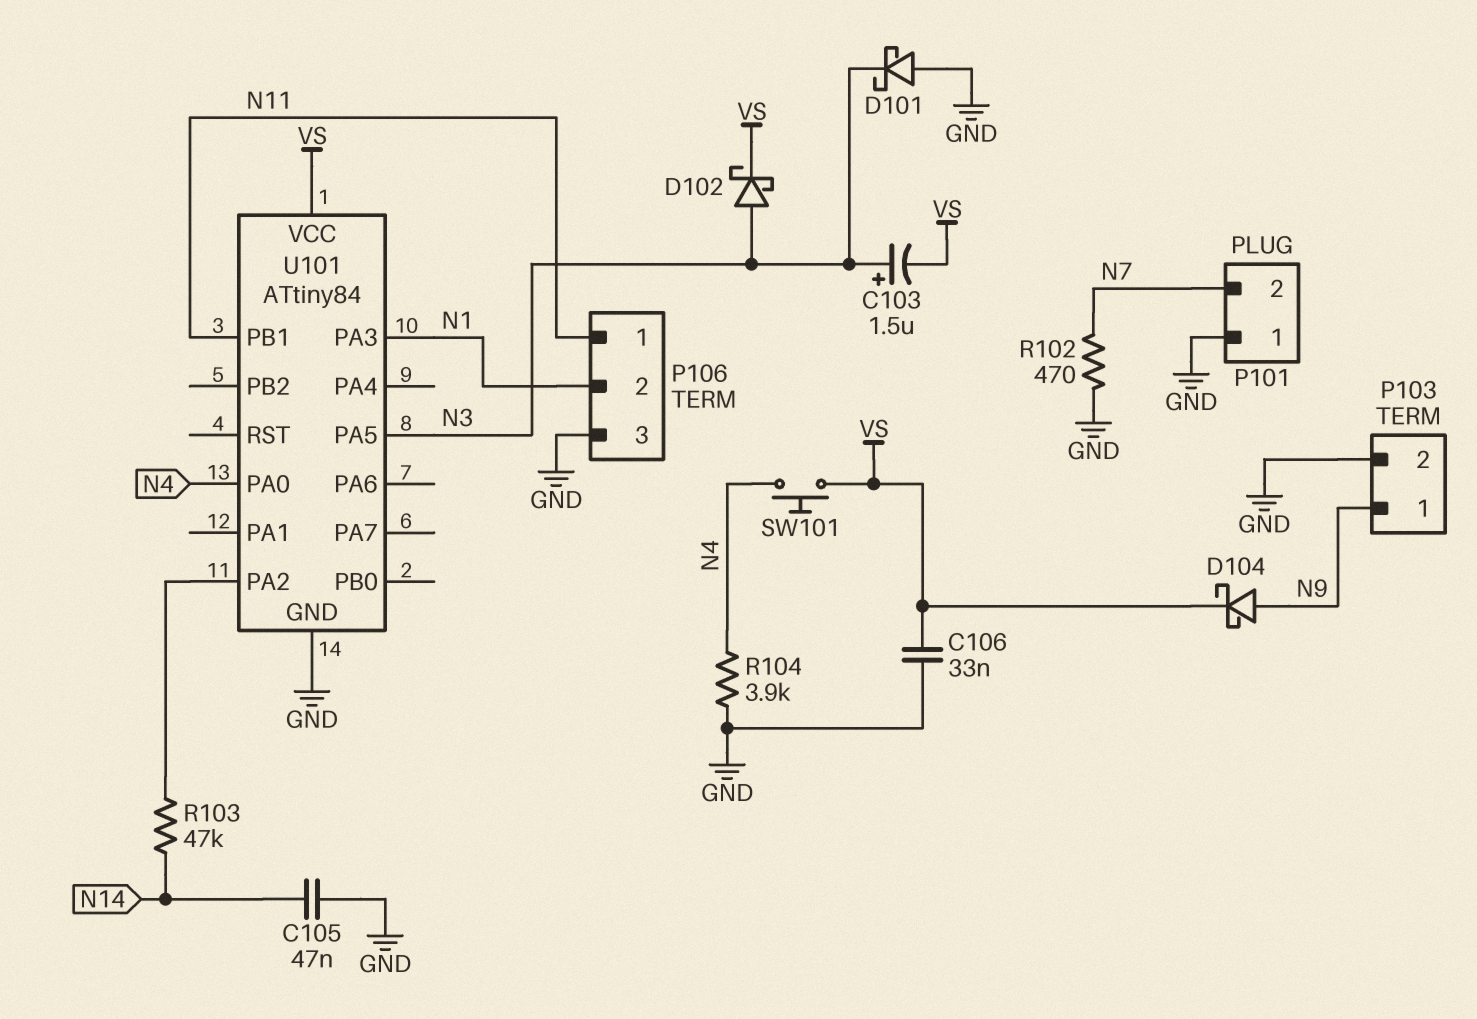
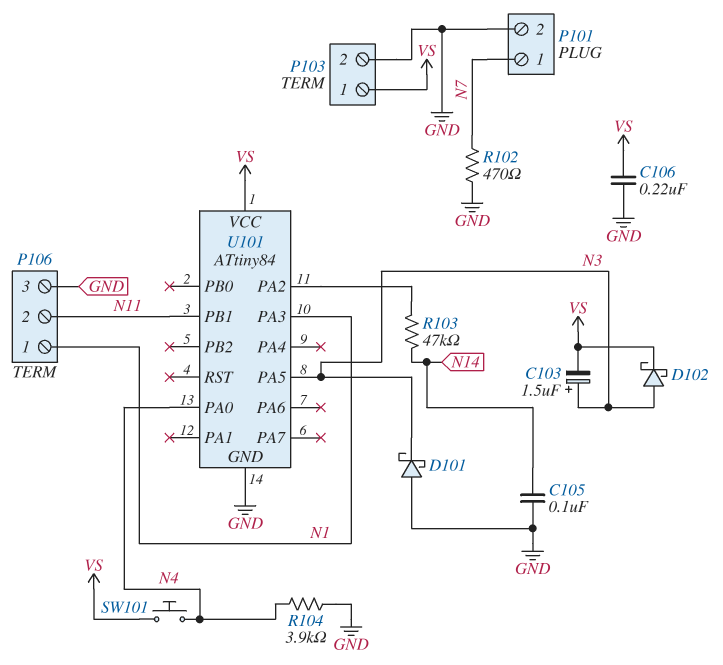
C105: 47nF (GND, N14) -> 100nF (GND, N14)
C106: 33nF (GND, VS) -> 220nF (GND, VS)
D104: schottky (A N9, K VS) -> none
P101 pin 1: GND -> N7
P101 pin 2: N7 -> GND
P103 pin 1: N9 -> VS
P106 pin 1: N11 -> N1
P106 pin 2: N1 -> N11

